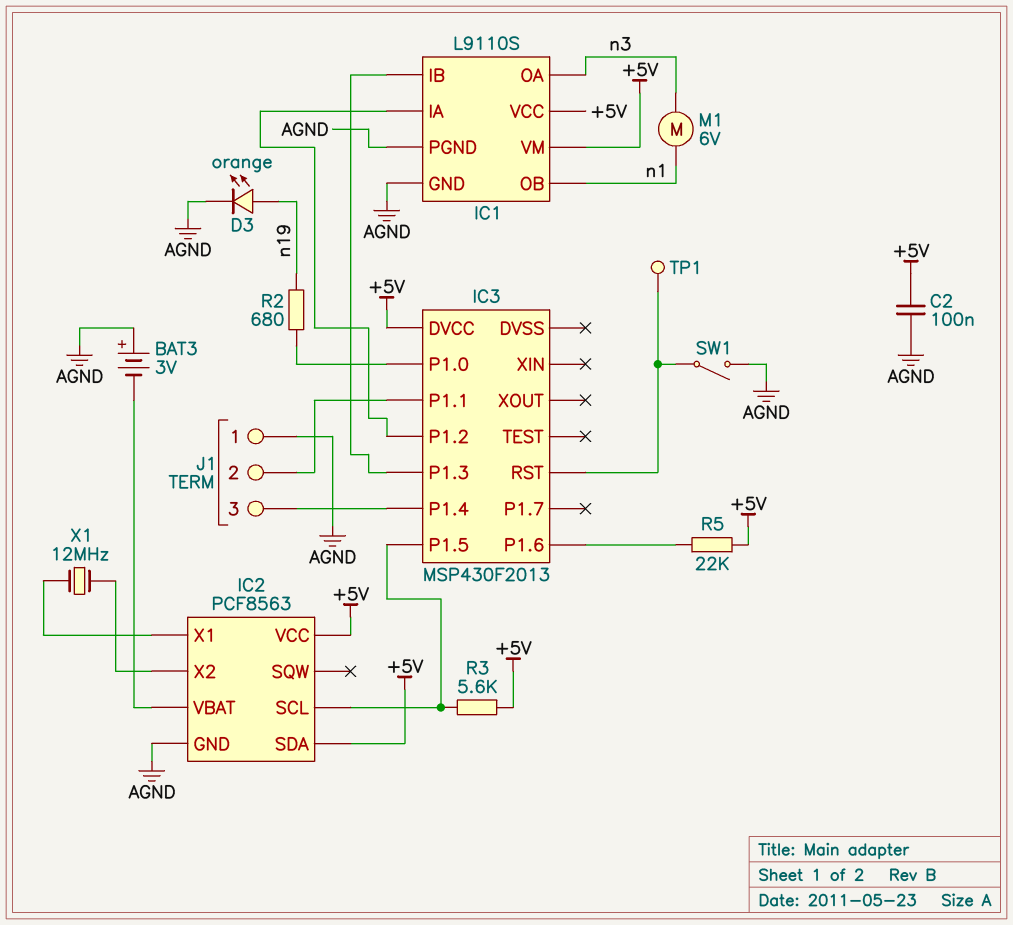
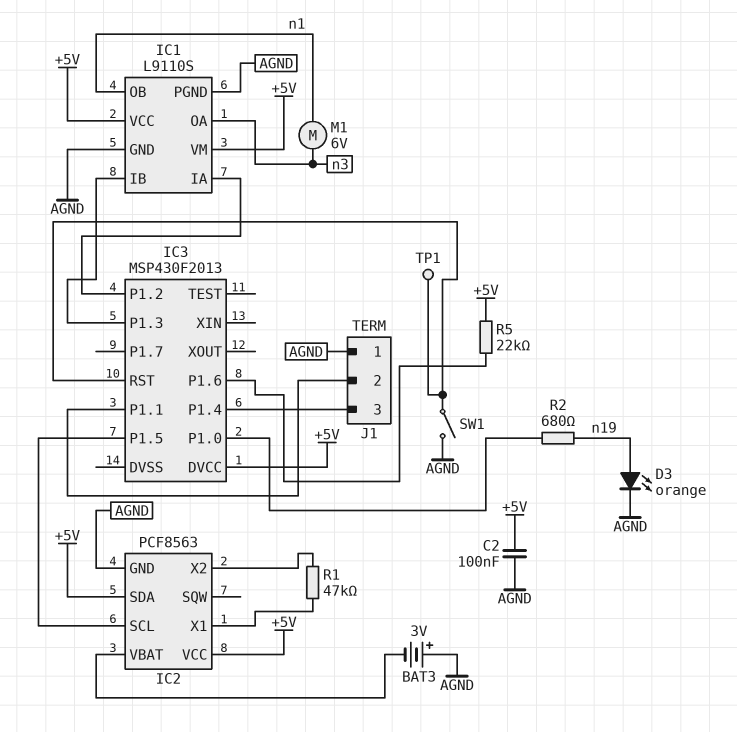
R1: none -> 47k (IC2/X1, IC2/X2)
R3: 5.6k (+5V, IC2/SCL) -> none
X1: 12MHz (IC2/X1, IC2/X2) -> none

